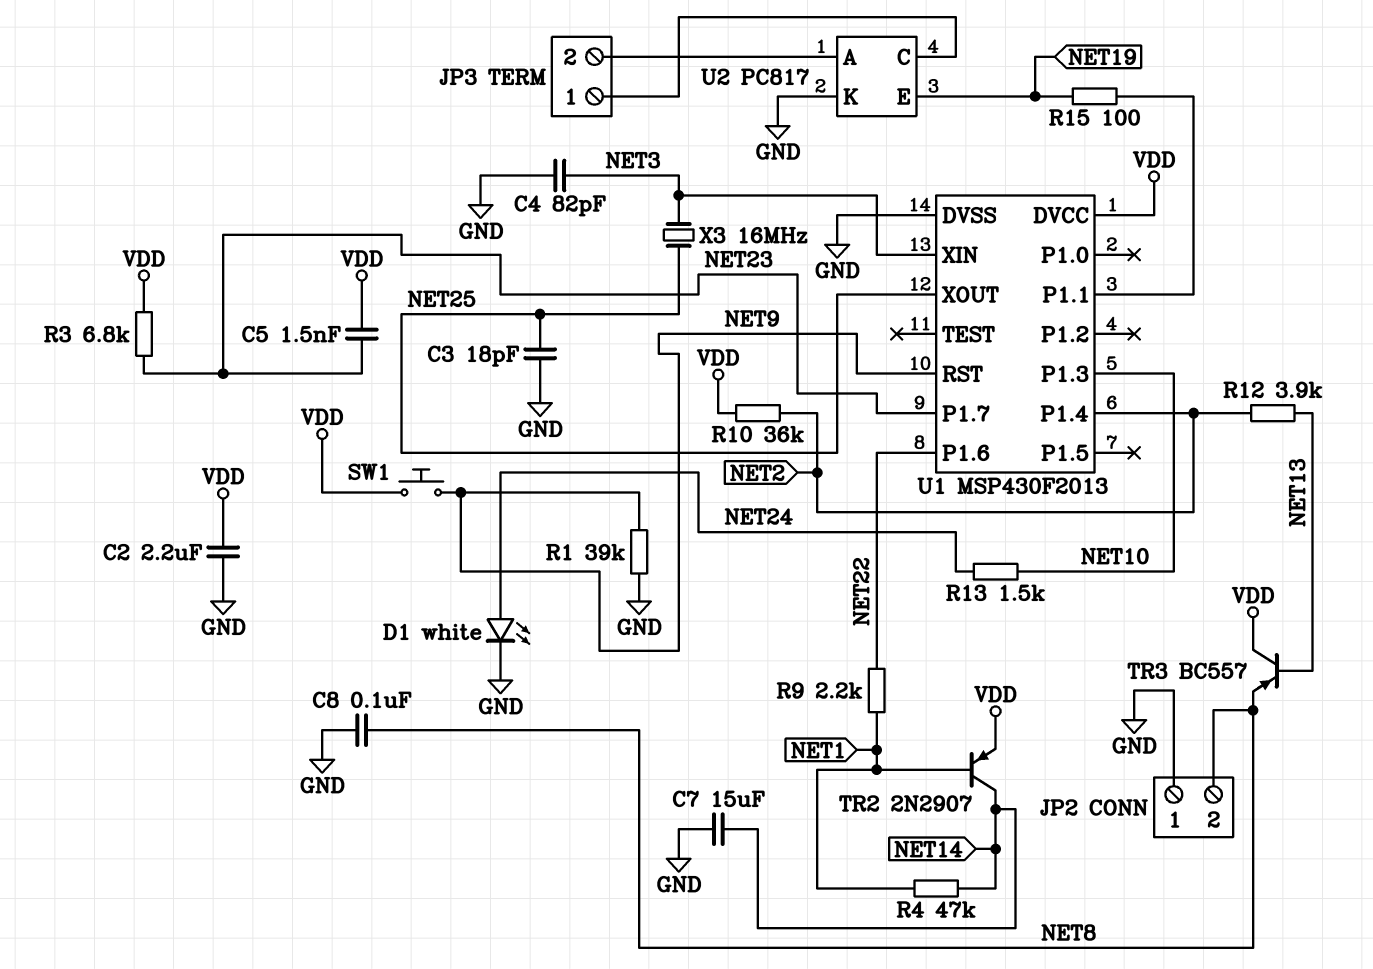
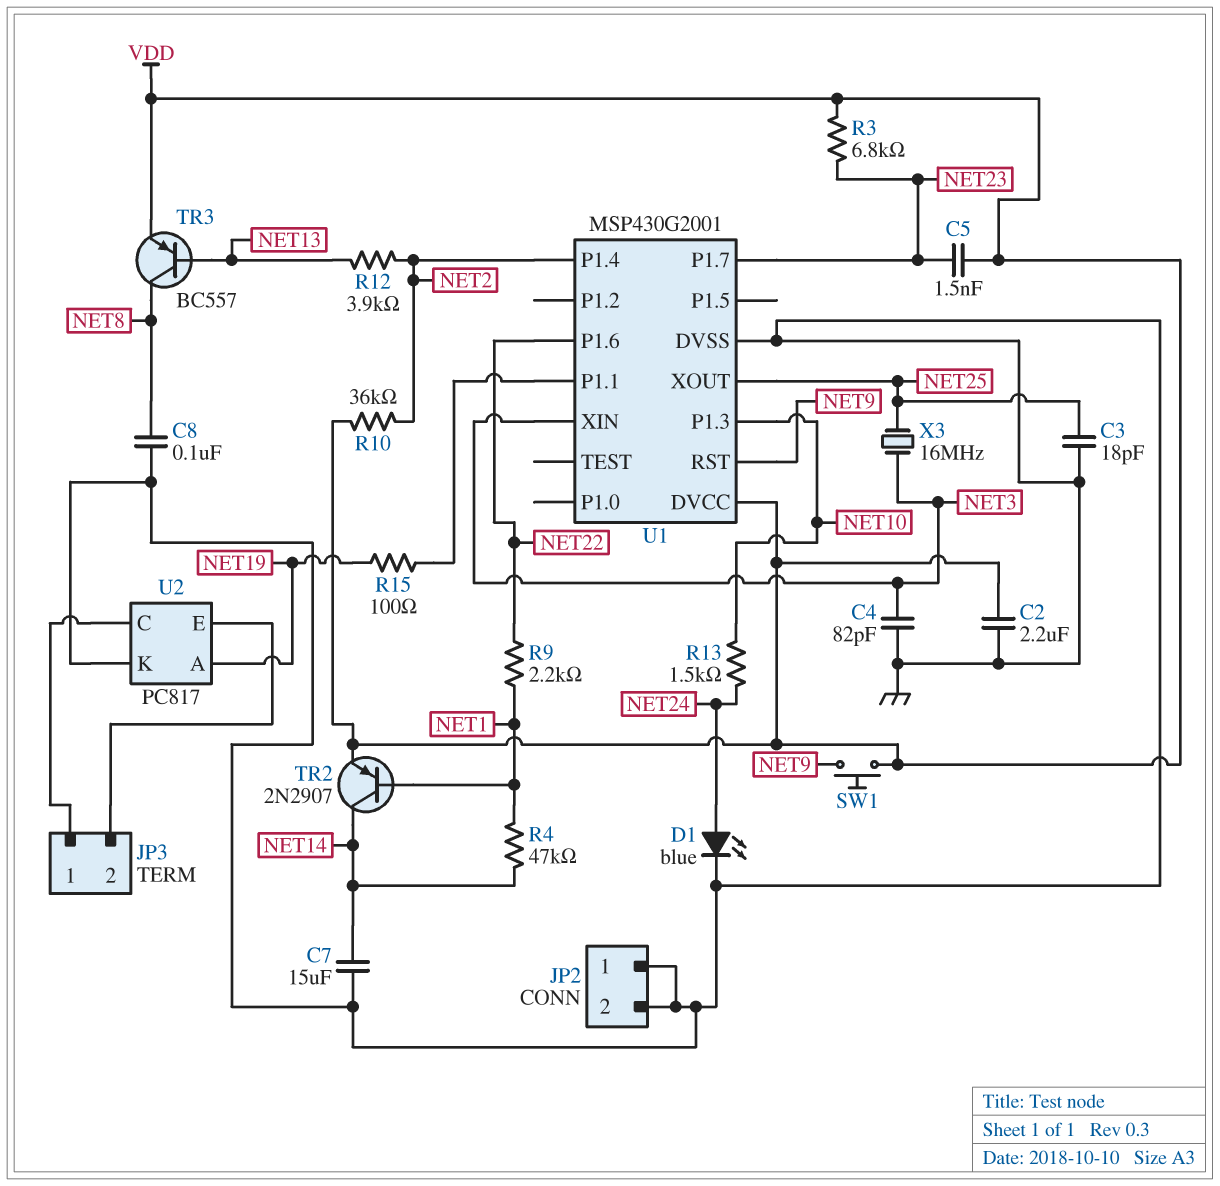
D1: LED white (A NET24, K GND) -> LED blue (A NET24, K GND)
JP2 pin 2: NET8 -> GND
R1: 39k (GND, NET9) -> none
TR3: PNP BC557 (B NET13, C VDD, E NET8) -> PNP BC557 (B NET13, C NET8, E VDD)
U1: MSP430F2013 -> MSP430G2001
U2 pin A: JP3/2 -> NET19
U2 pin E: NET19 -> JP3/2

